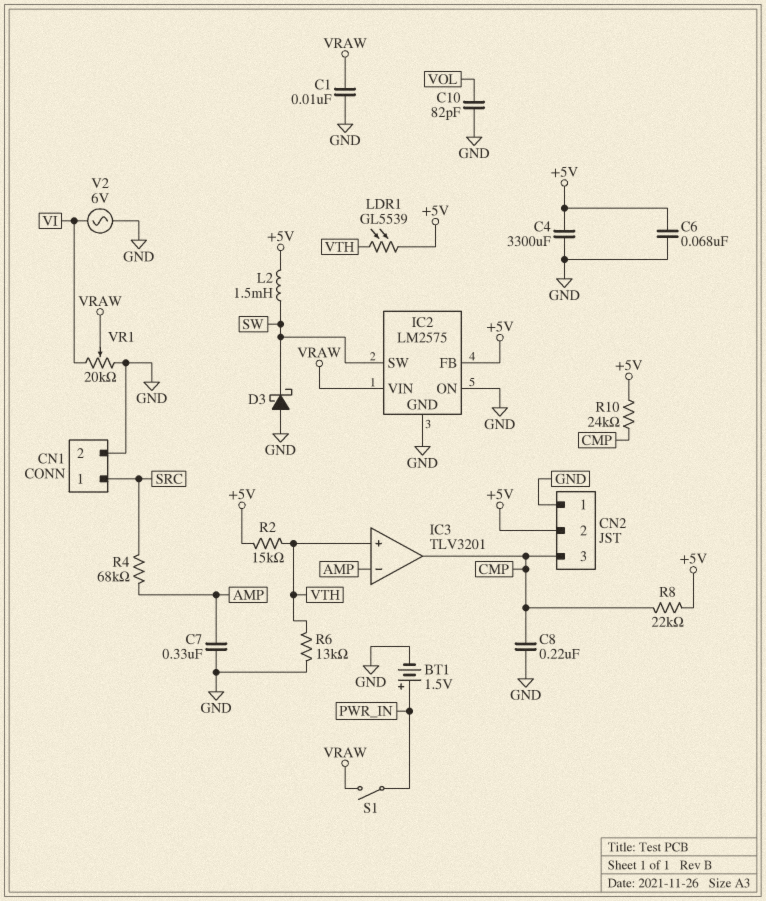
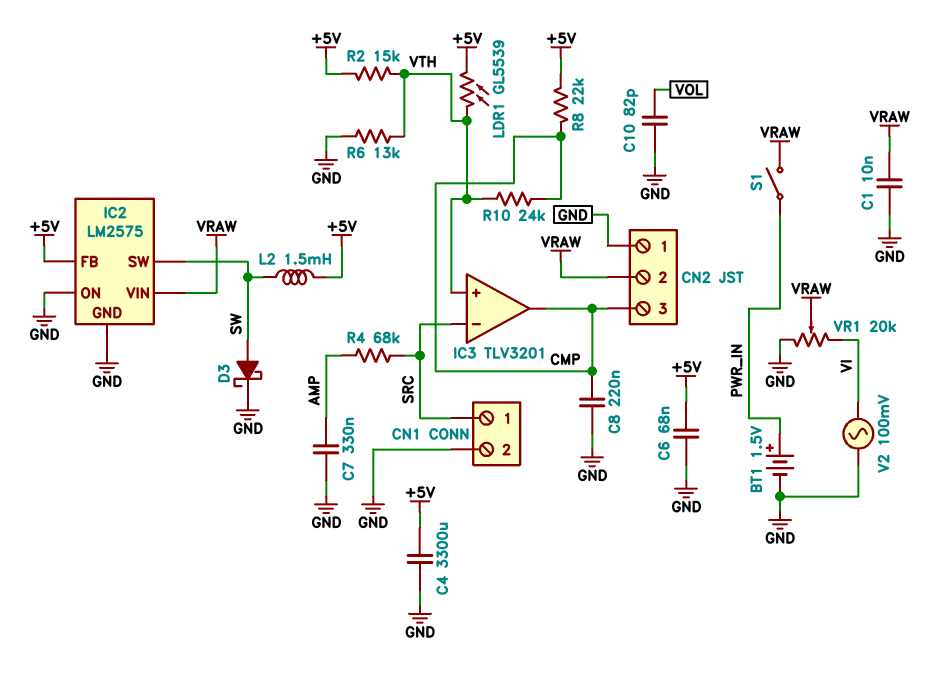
CN2 pin 2: +5V -> VRAW
D3: schottky (A GND, K SW) -> schottky (A SW, K GND)
IC3 pin in-: AMP -> SRC
R10: 24k (+5V, CMP) -> 24k (CMP, VTH)
V2: AC 6V (GND, VI) -> AC 100mV (GND, VI)

